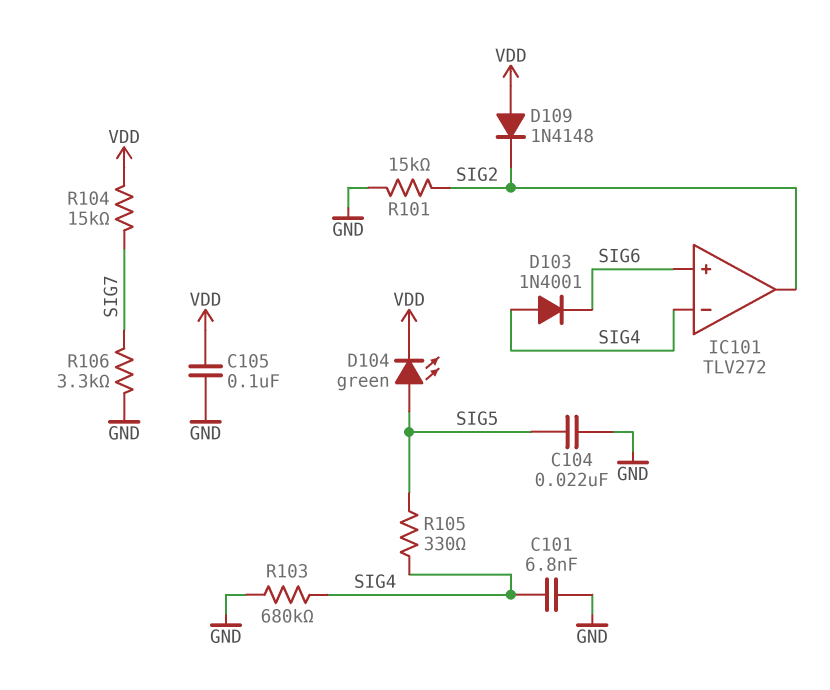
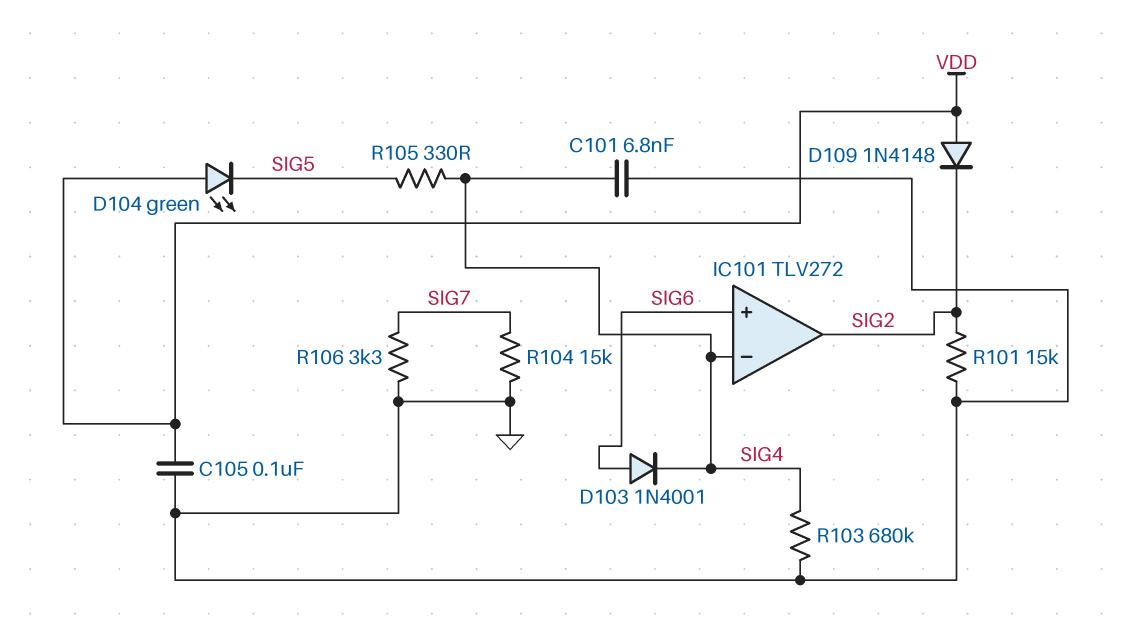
C104: 22nF (GND, SIG5) -> none
D103: diode 1N4001 (A SIG4, K SIG6) -> diode 1N4001 (A SIG6, K SIG4)
D104: LED green (A SIG5, K VDD) -> LED green (A VDD, K SIG5)
R104: 15k (SIG7, VDD) -> 15k (GND, SIG7)

